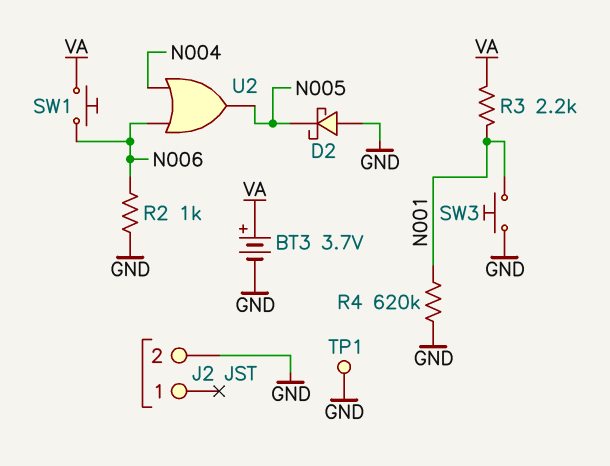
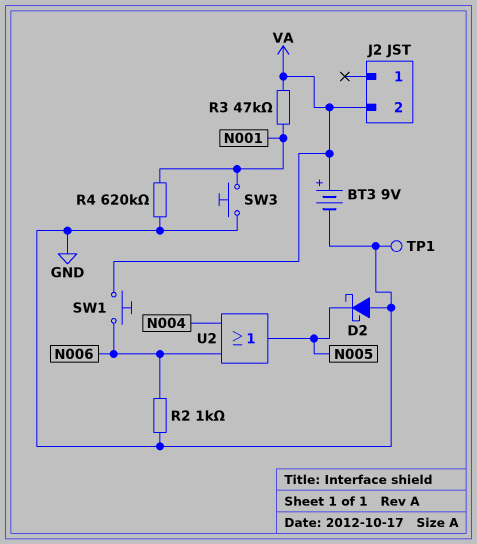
BT3: 3.7V (plus VA, minus GND) -> 9V (plus VA, minus GND)
J2 pin 2: GND -> VA
R3: 2.2k (N001, VA) -> 47k (N001, VA)

